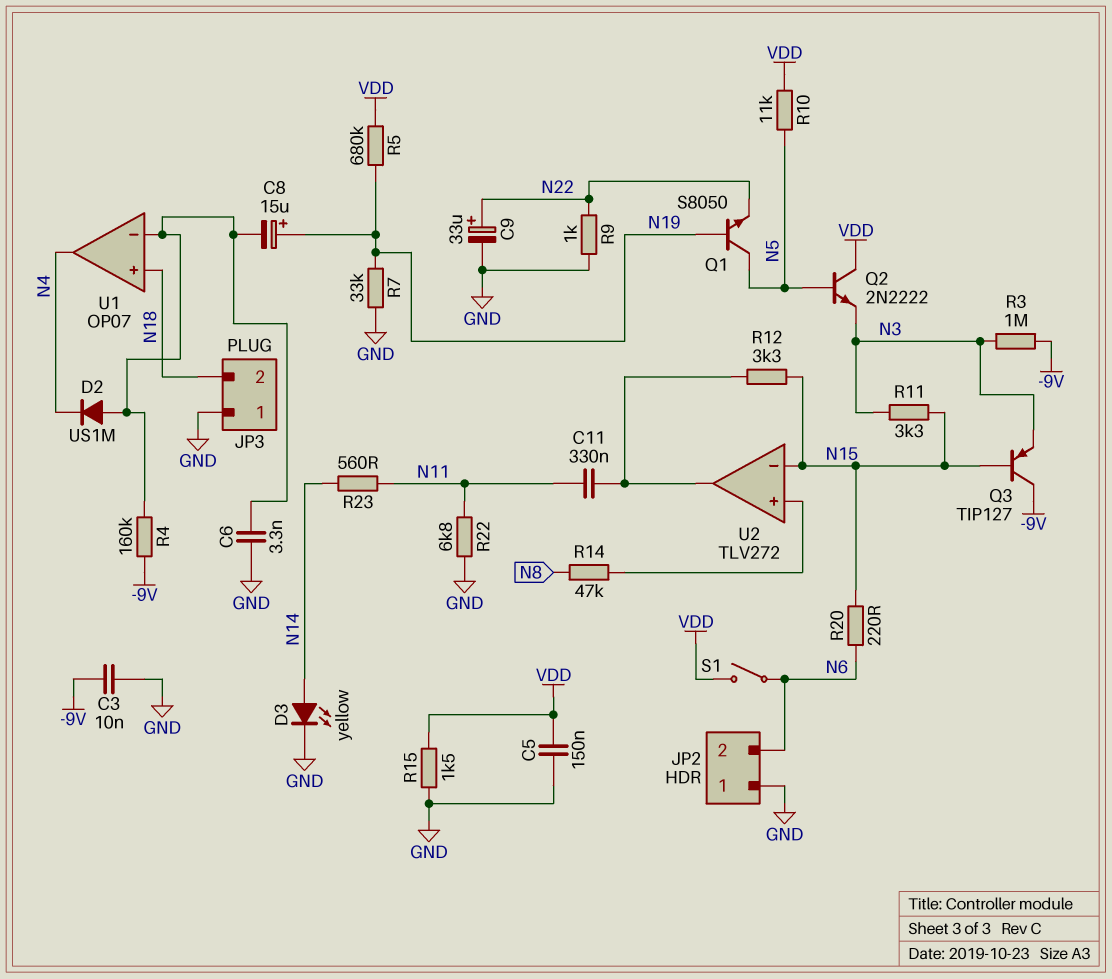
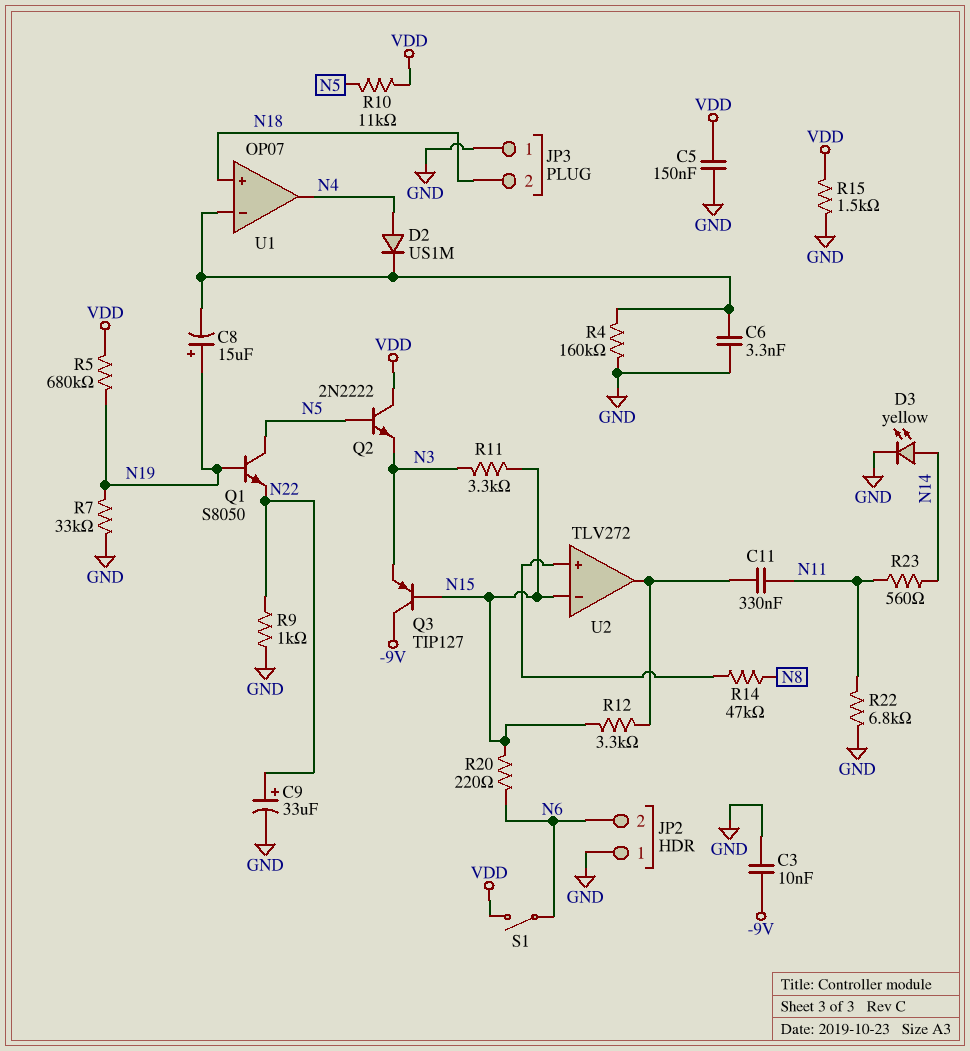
D2: diode US1M (A U1/in-, K N4) -> diode US1M (A N4, K U1/in-)
R3: 1M (-9V, N3) -> none
R4: 160k (-9V, U1/in-) -> 160k (GND, U1/in-)

